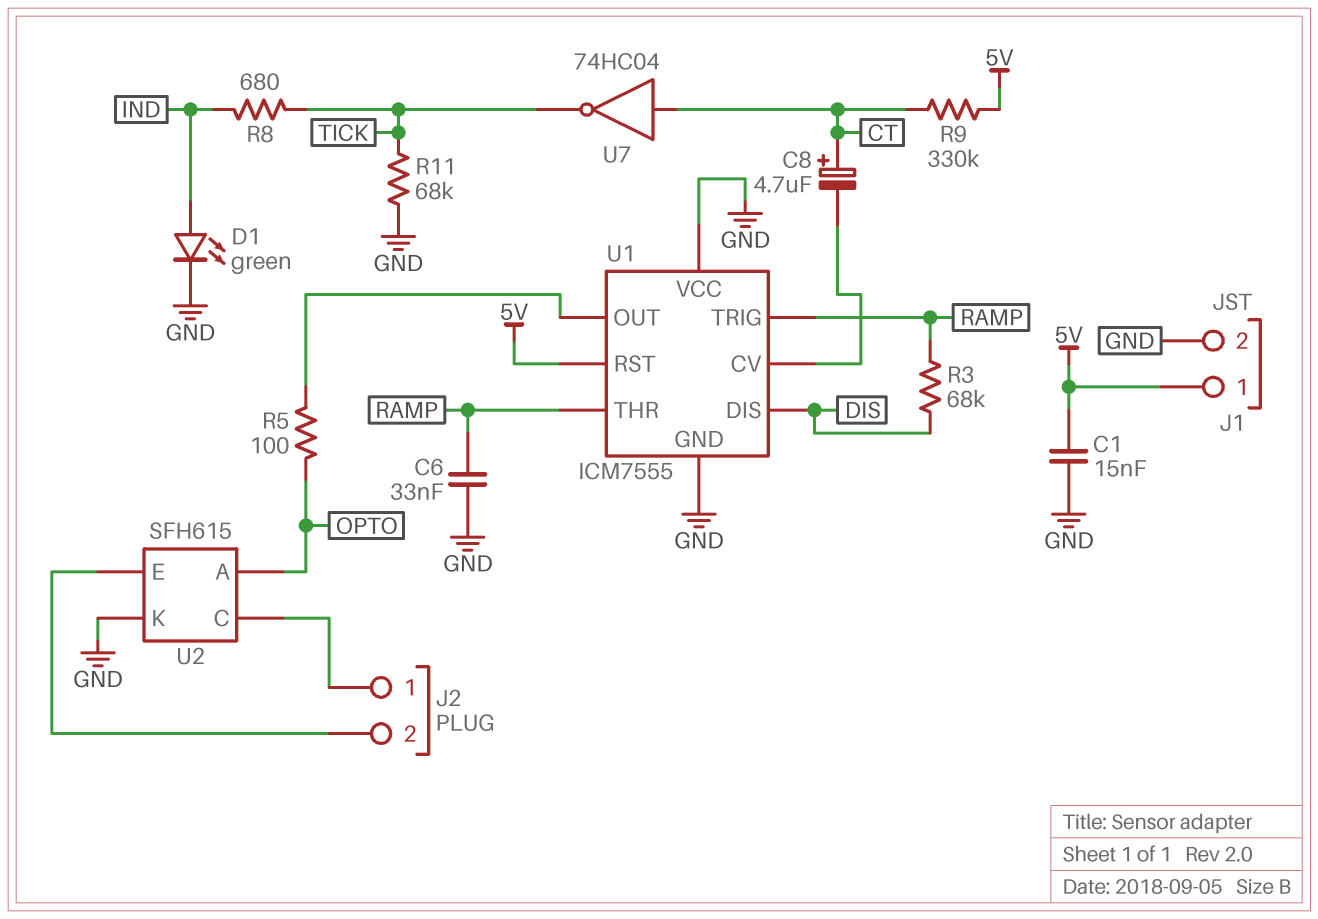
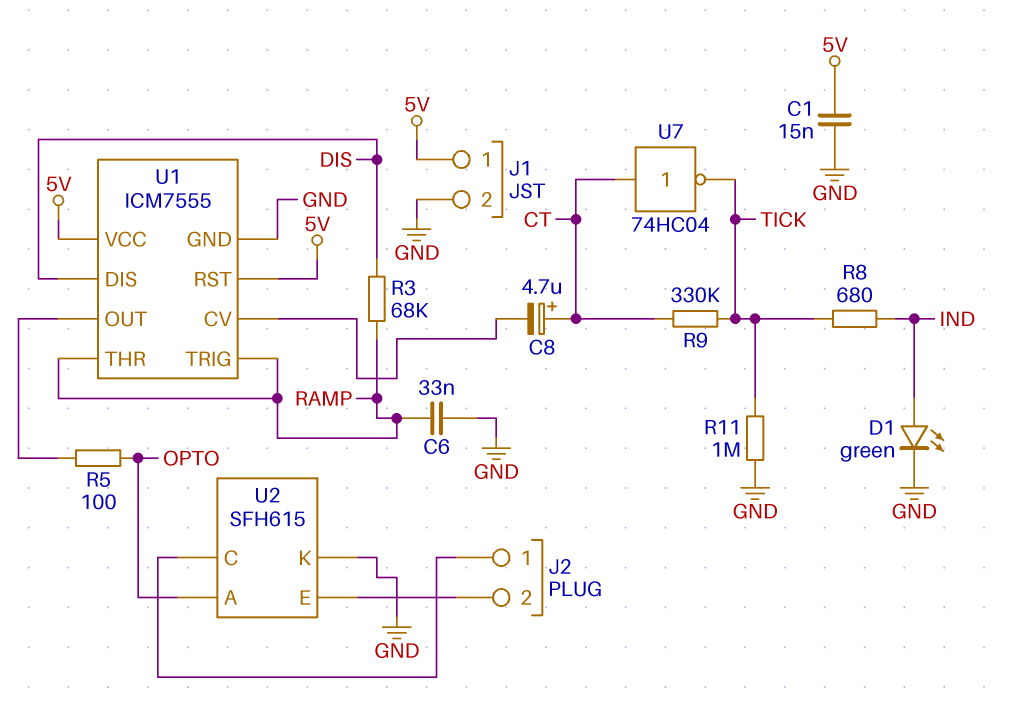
R9: 330k (5V, CT) -> 330k (CT, TICK)
R11: 68k (GND, TICK) -> 1M (GND, TICK)
U1 pin VCC: GND -> 5V

